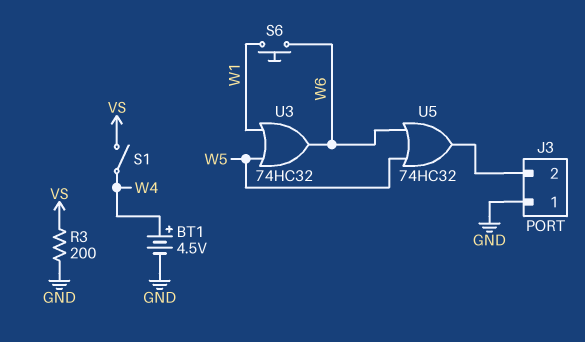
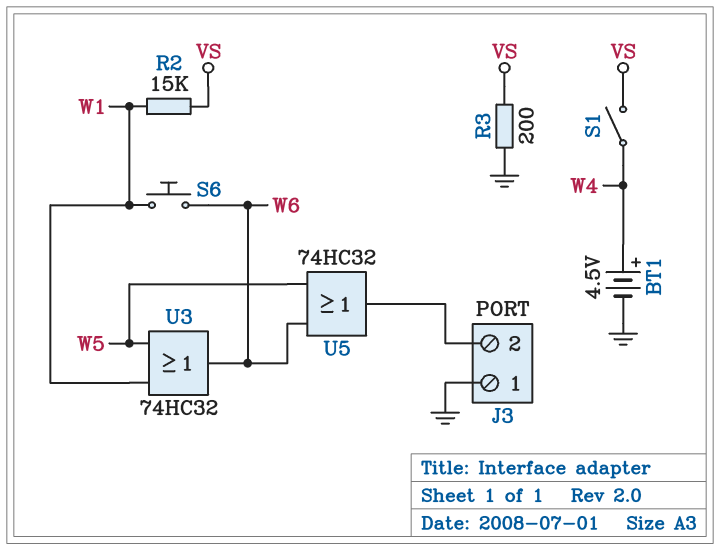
R2: none -> 15k (VS, W1)

